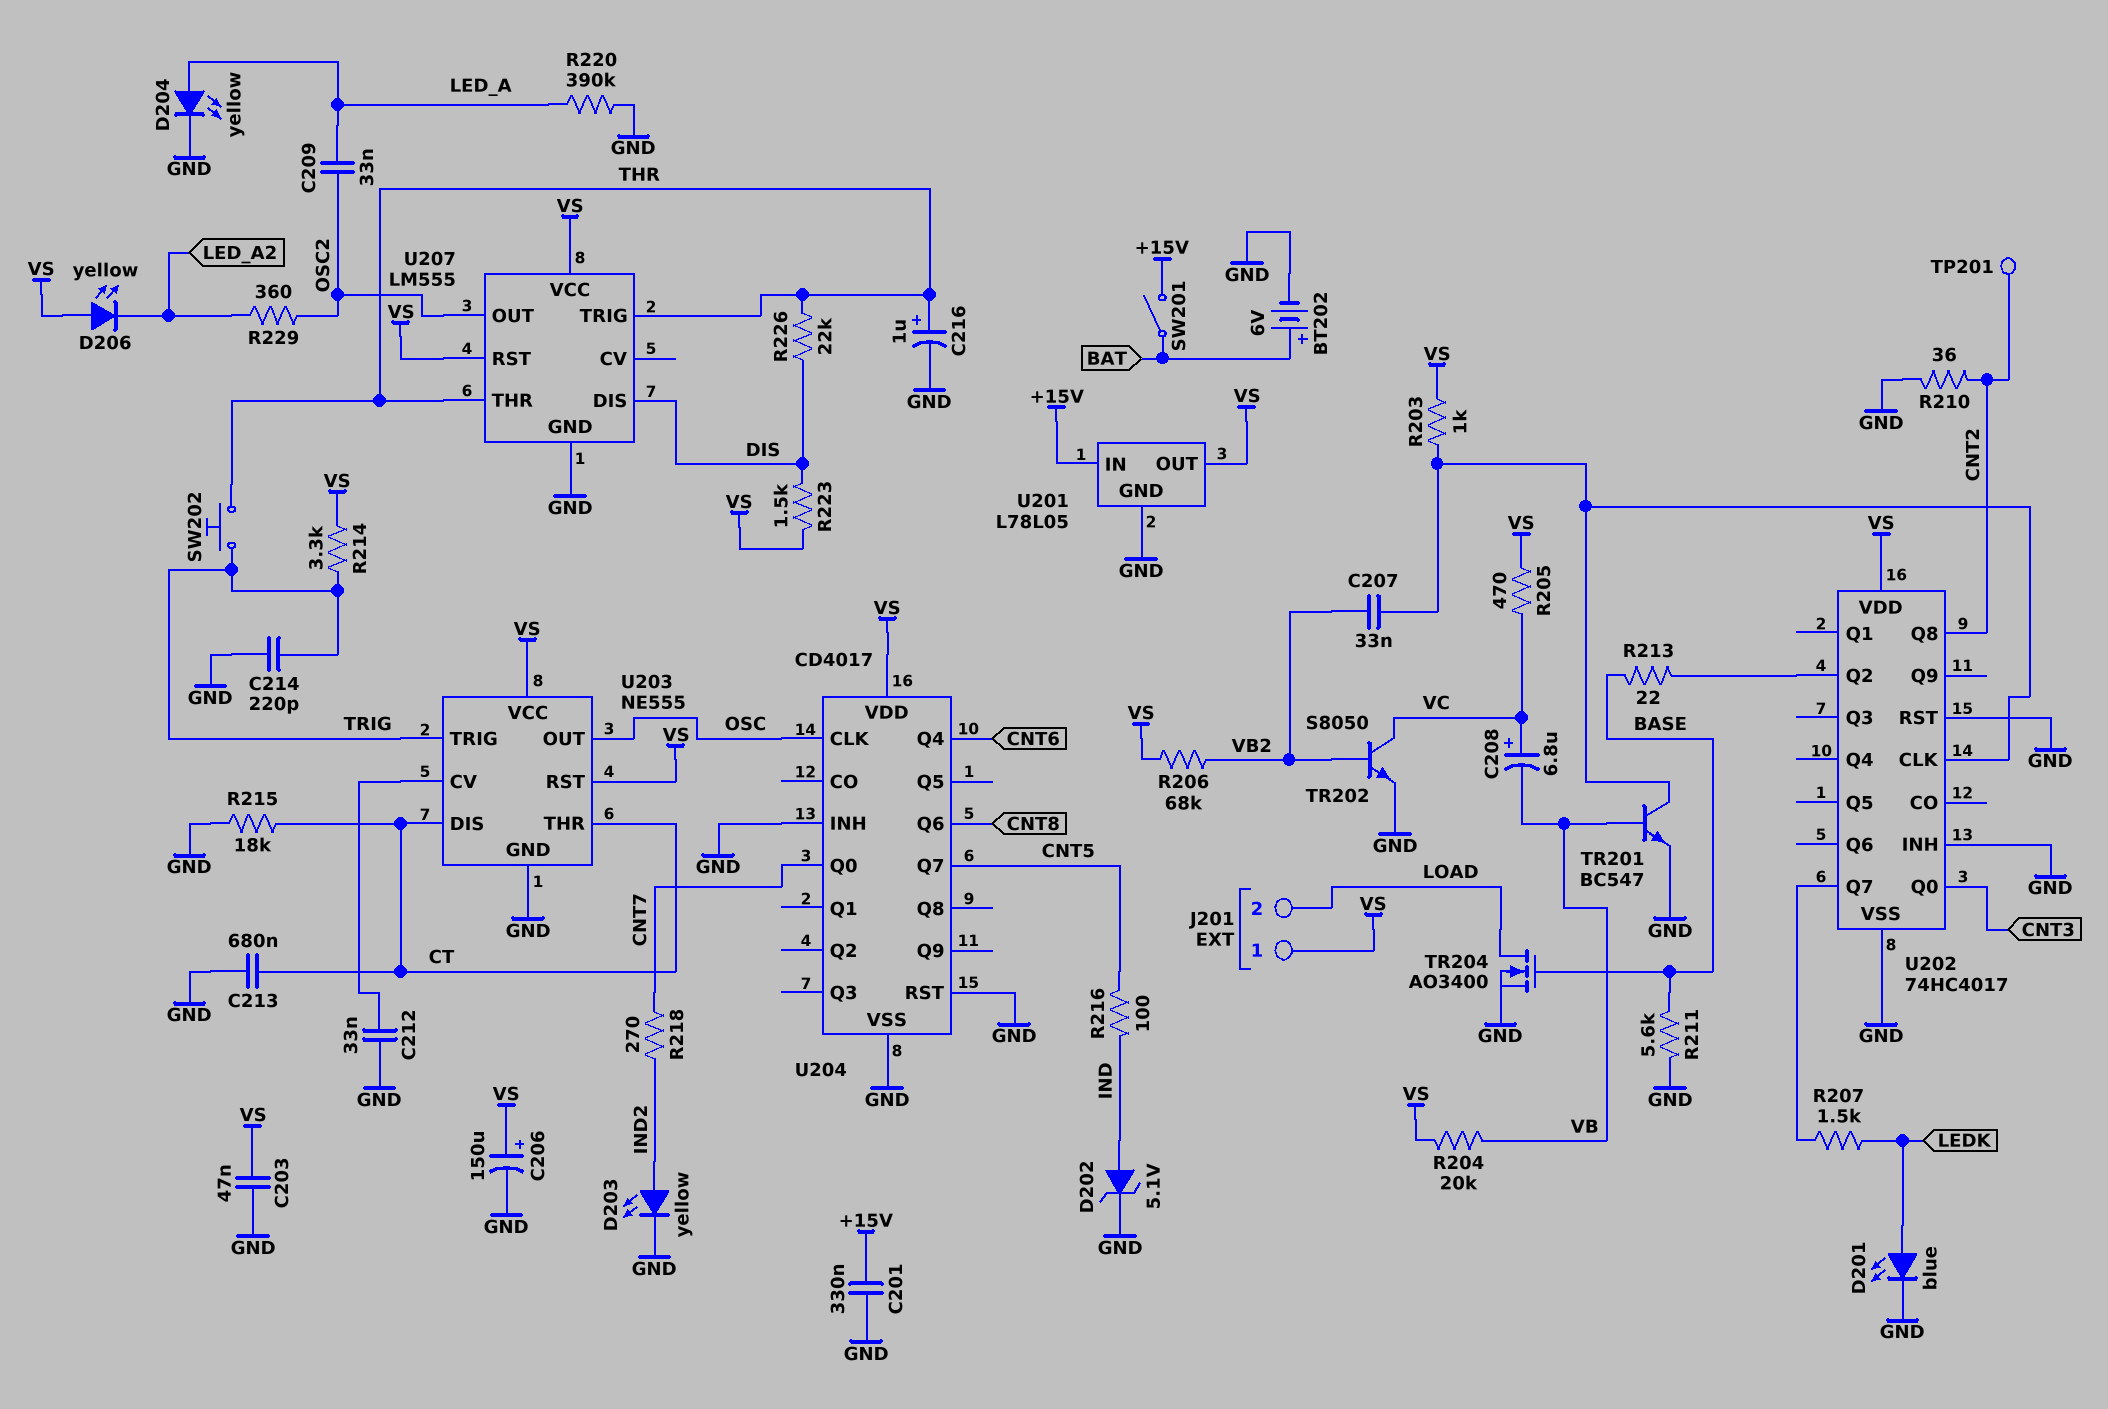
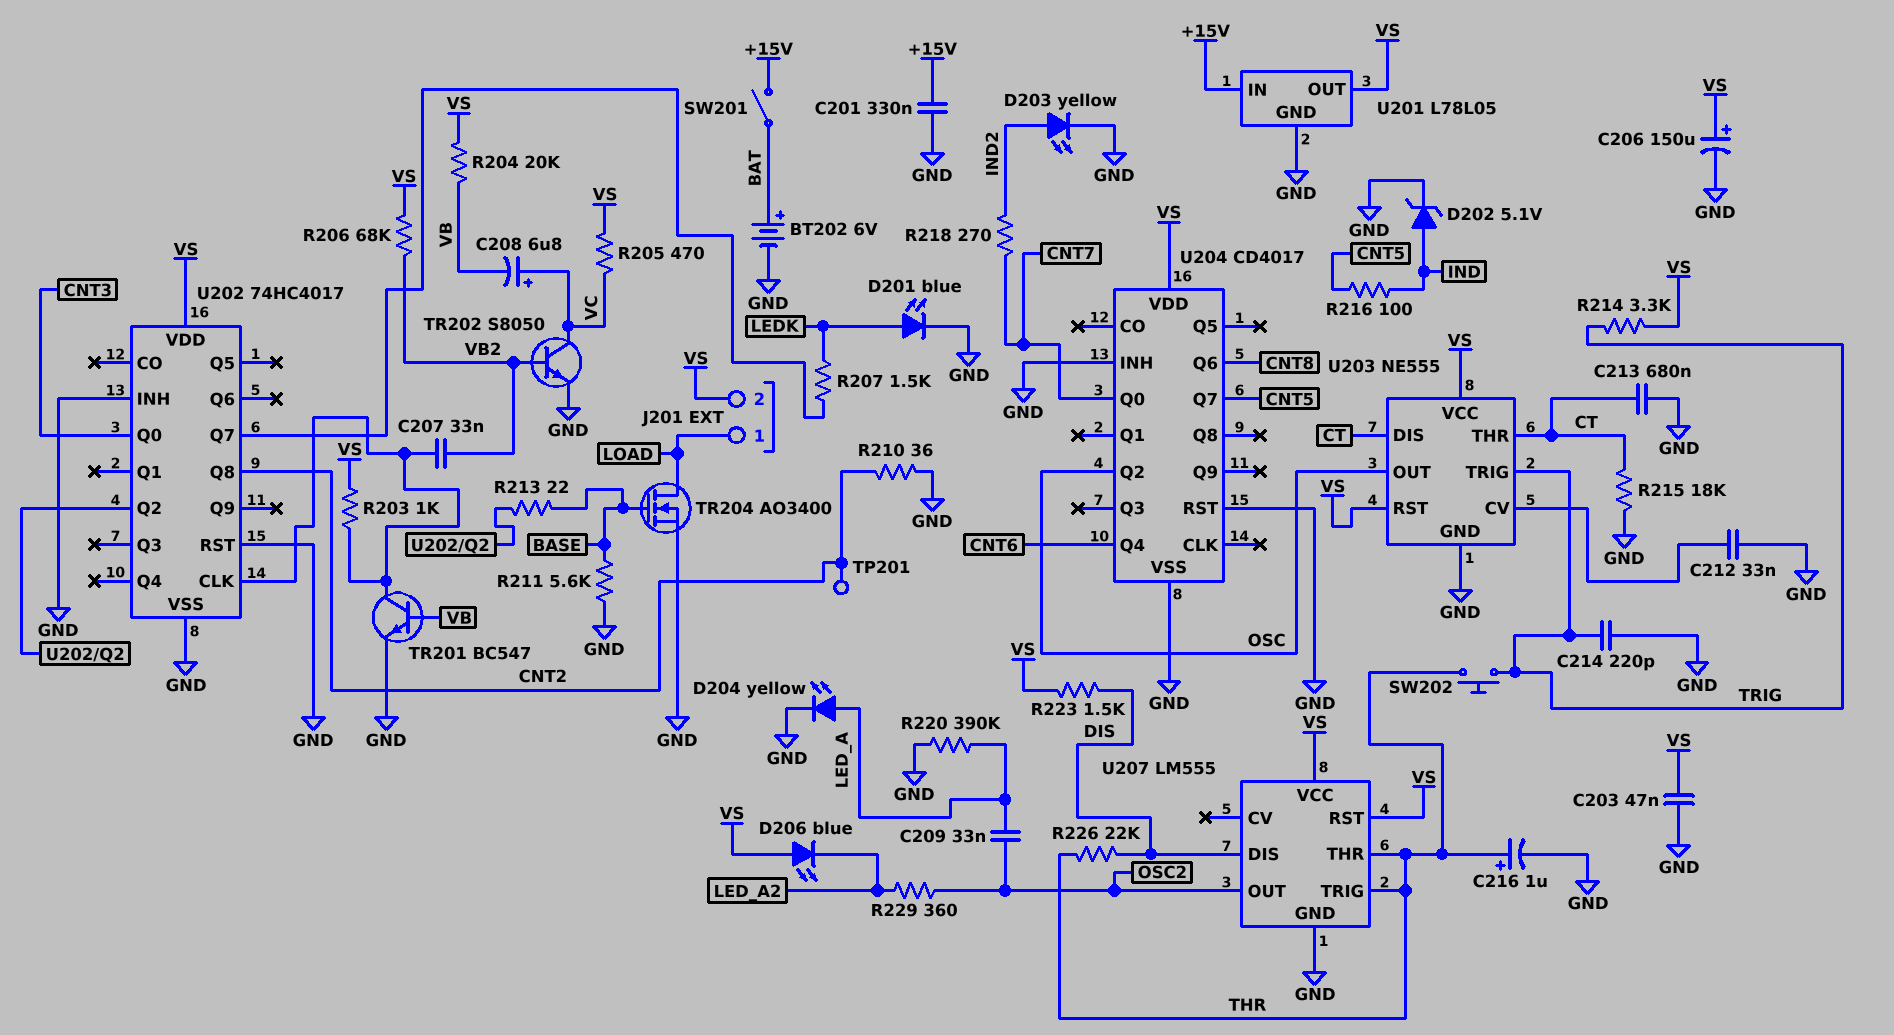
D206: LED yellow (A VS, K LED_A2) -> LED blue (A VS, K LED_A2)
J201 pin 1: VS -> LOAD
J201 pin 2: LOAD -> VS
U204 pin CLK: OSC -> none
U204 pin Q2: none -> OSC

